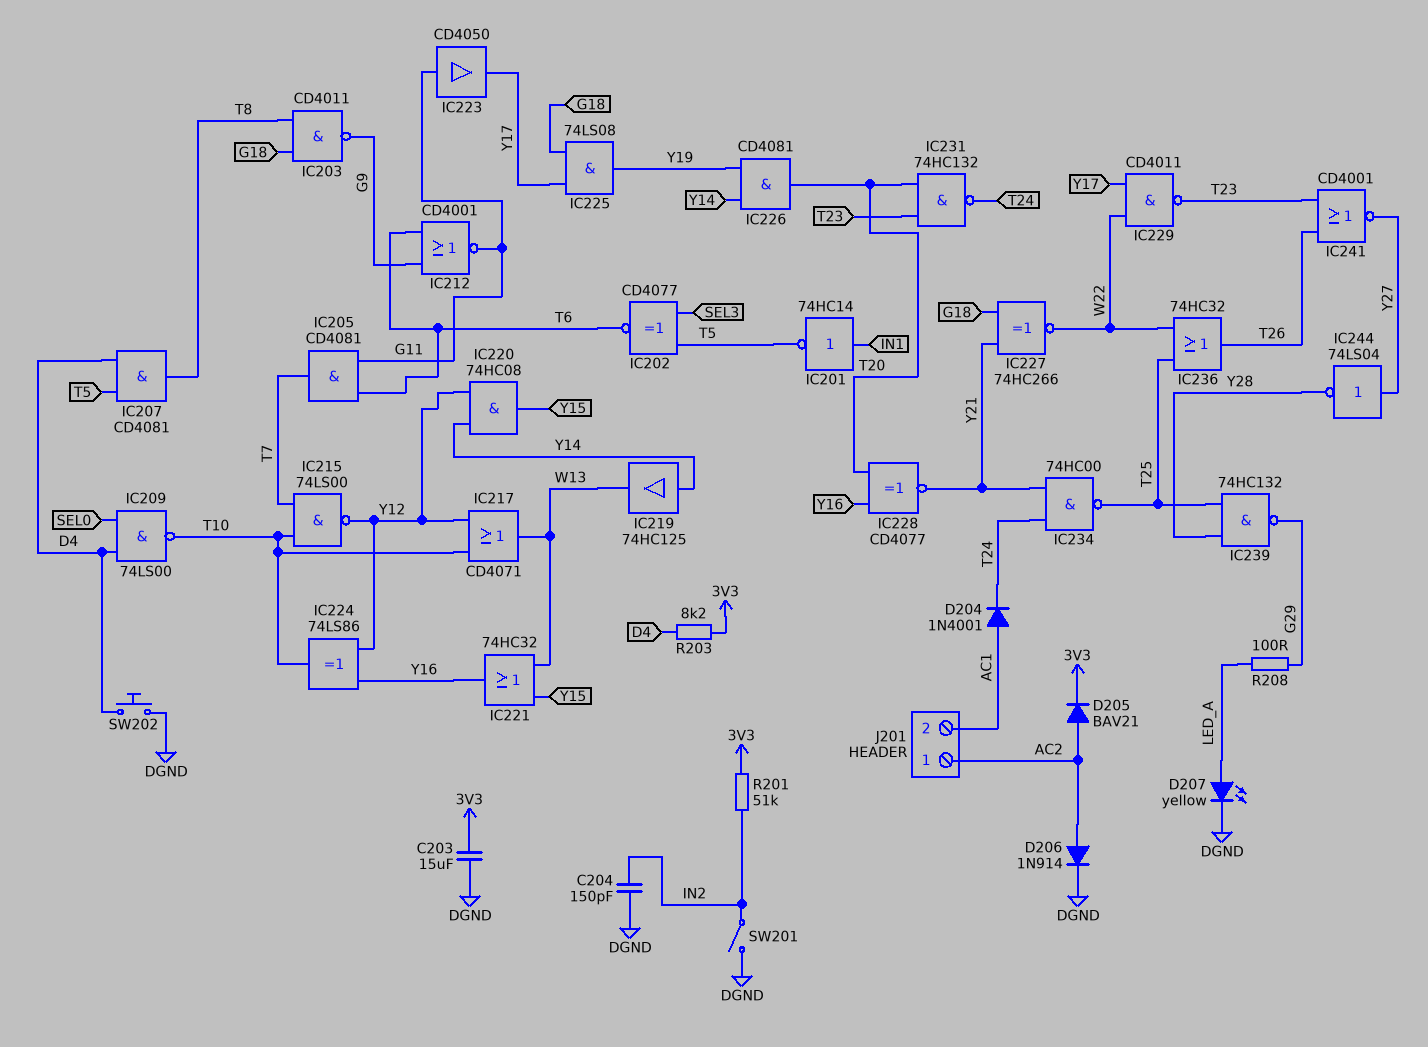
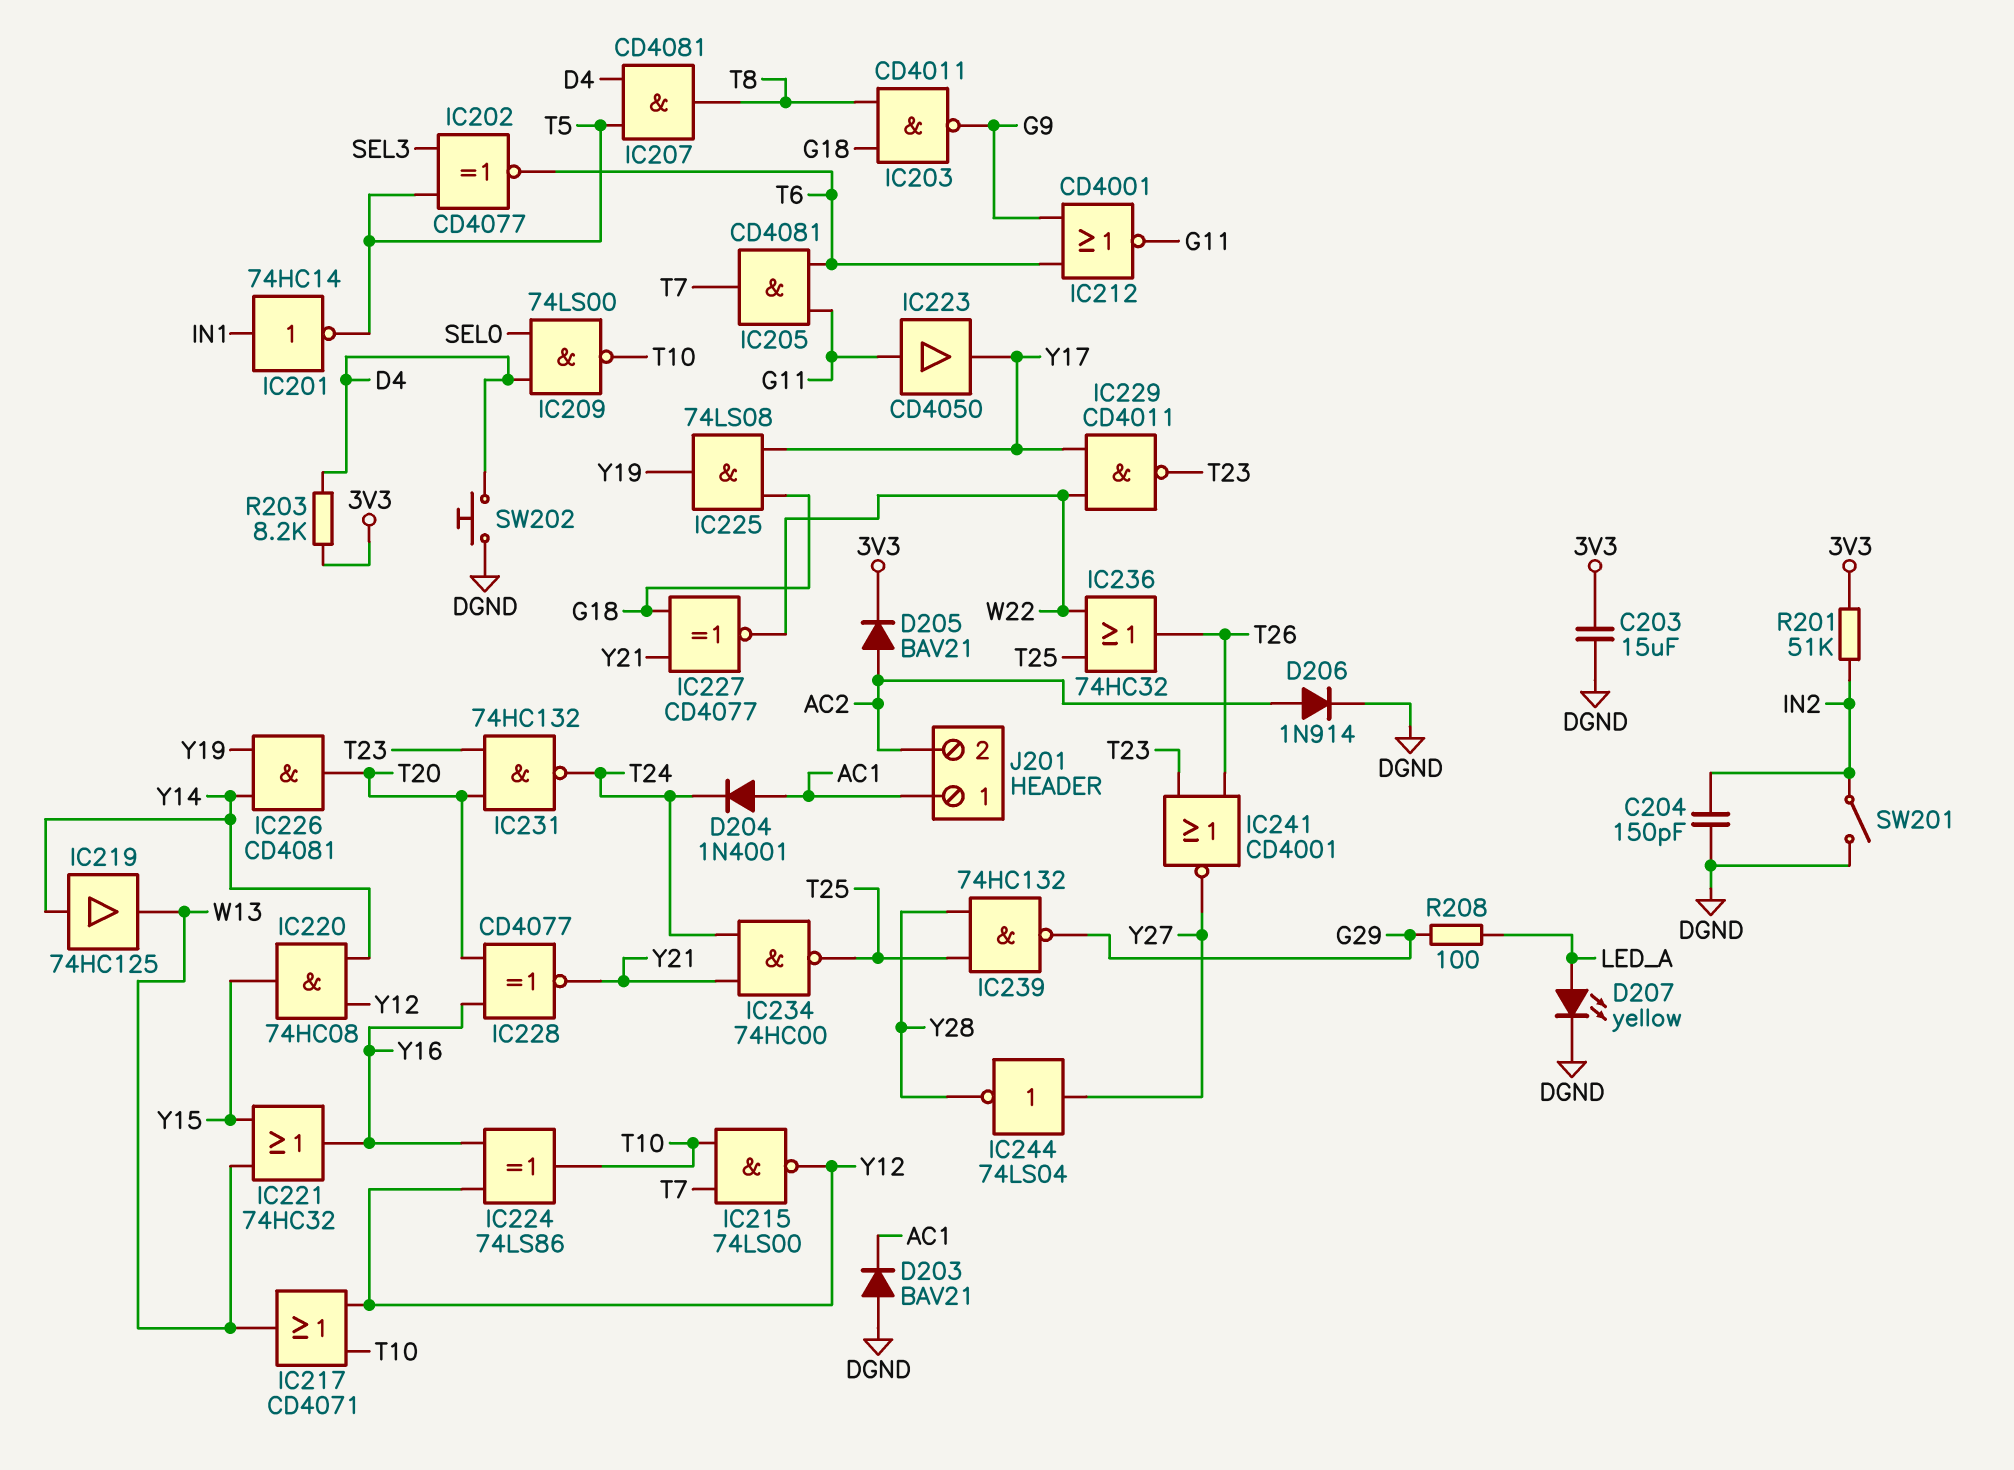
D203: none -> diode BAV21 (A DGND, K AC1)
IC227: XNOR 74HC266 (in G18, in Y21, out W22) -> XNOR CD4077 (in G18, in Y21, out W22)
J201 pin 1: AC2 -> AC1
J201 pin 2: AC1 -> AC2

